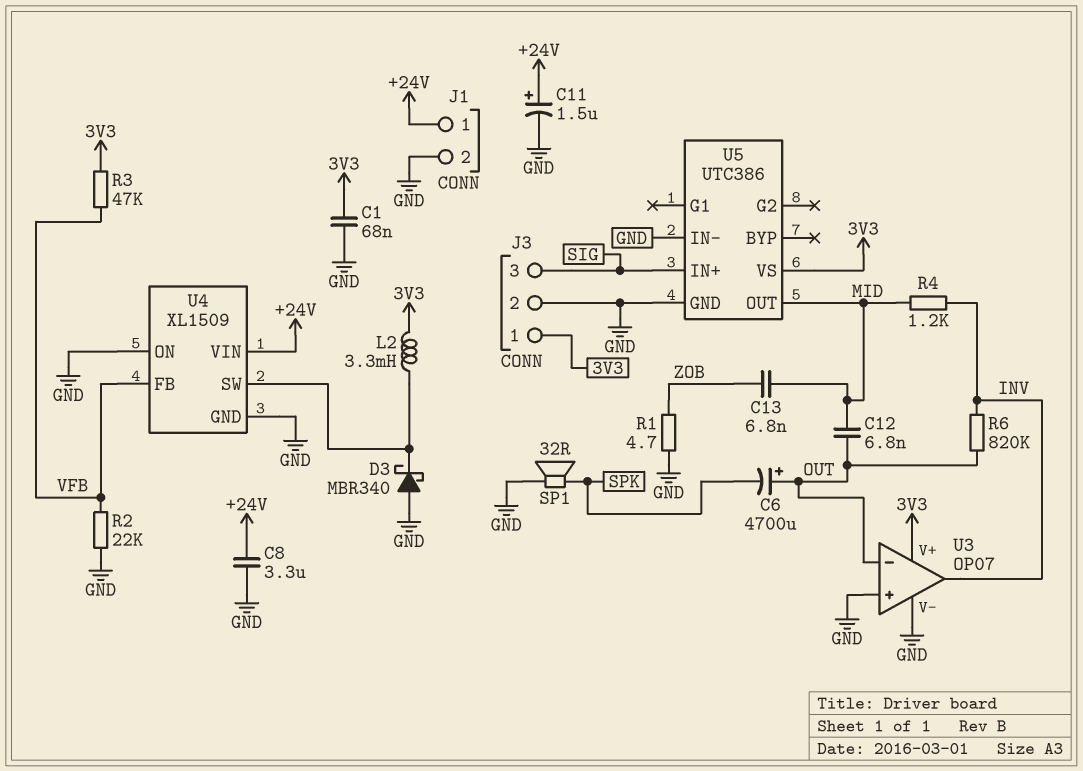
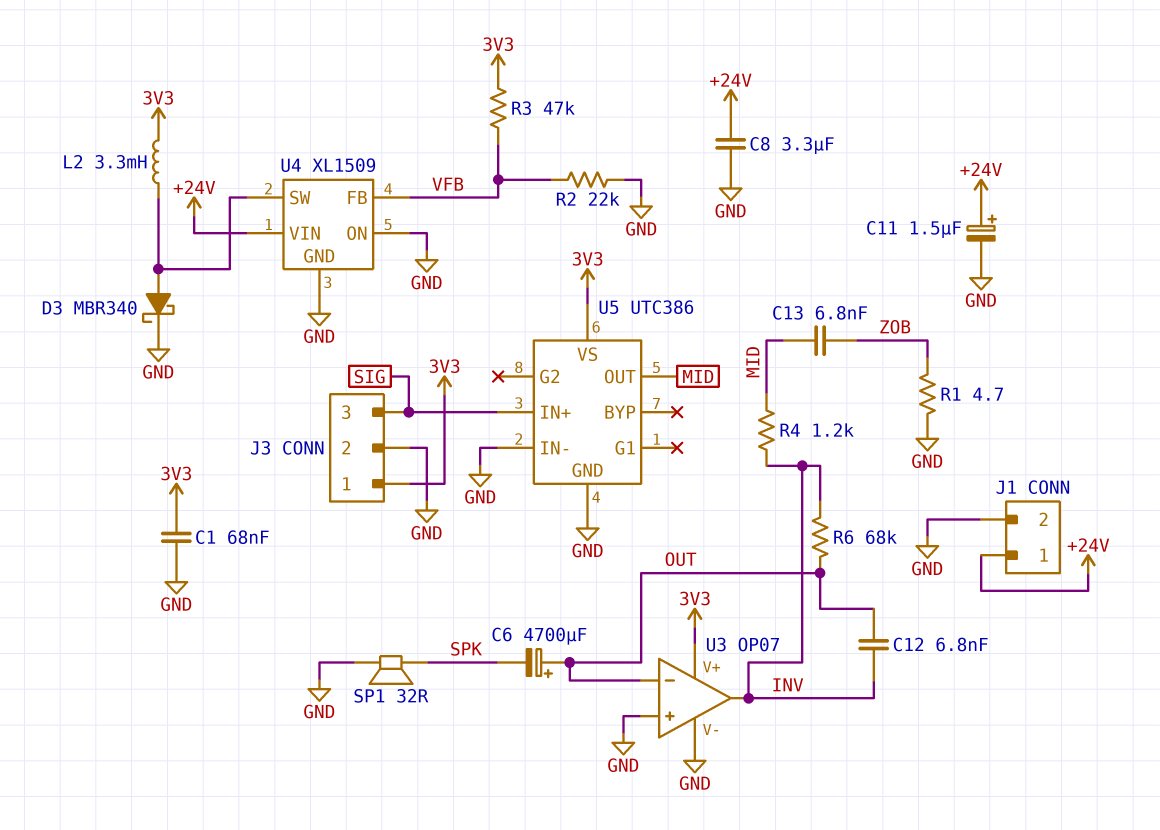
C12: 6.8nF (MID, OUT) -> 6.8nF (INV, OUT)
D3: schottky MBR340 (A GND, K U4/SW) -> schottky MBR340 (A U4/SW, K GND)
R6: 820k (INV, OUT) -> 68k (INV, OUT)

